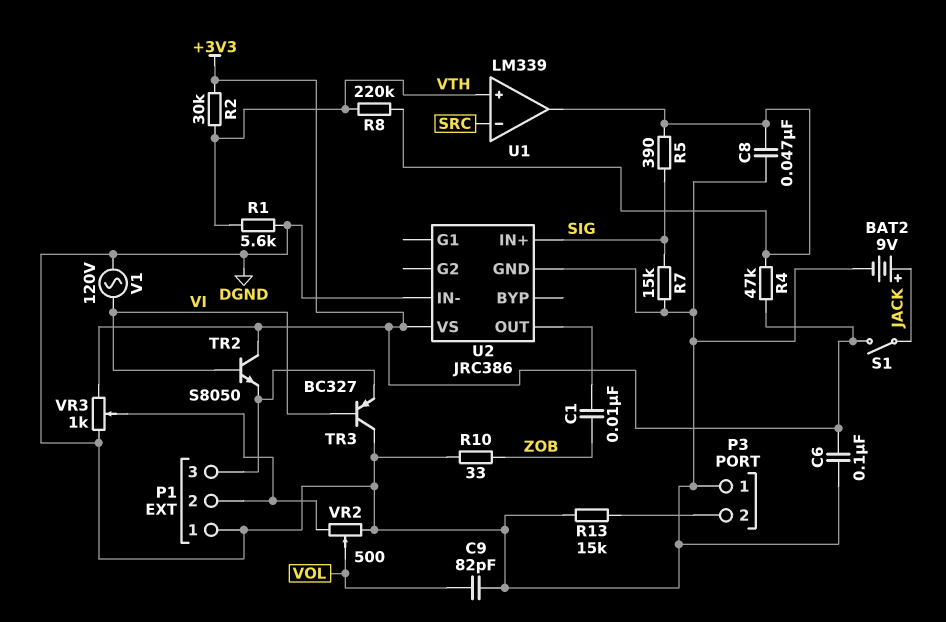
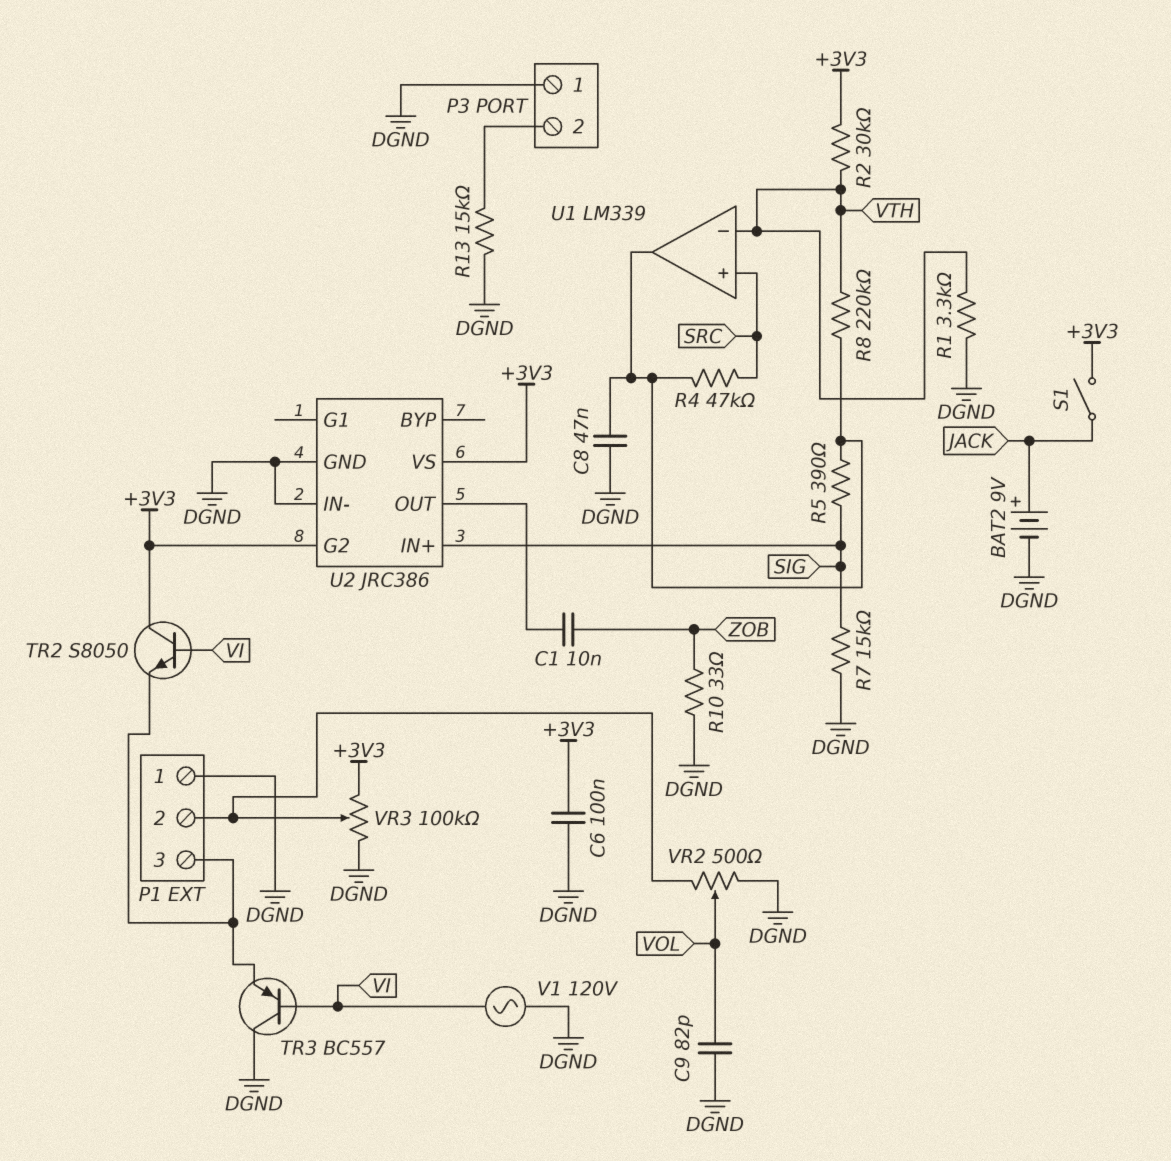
R1: 5.6k (DGND, VTH) -> 3.3k (DGND, VTH)
R4: 47k (+3V3, U1/out) -> 47k (SRC, U1/out)
TR3: PNP BC327 (B VI, C DGND, E P1/3) -> PNP BC557 (B VI, C DGND, E P1/3)
U1 pin in+: VTH -> SRC
U1 pin in-: SRC -> VTH
U2 pin G2: none -> +3V3
VR3: 1k (+3V3, DGND, wiper P1/2) -> 100k (+3V3, DGND, wiper P1/2)

